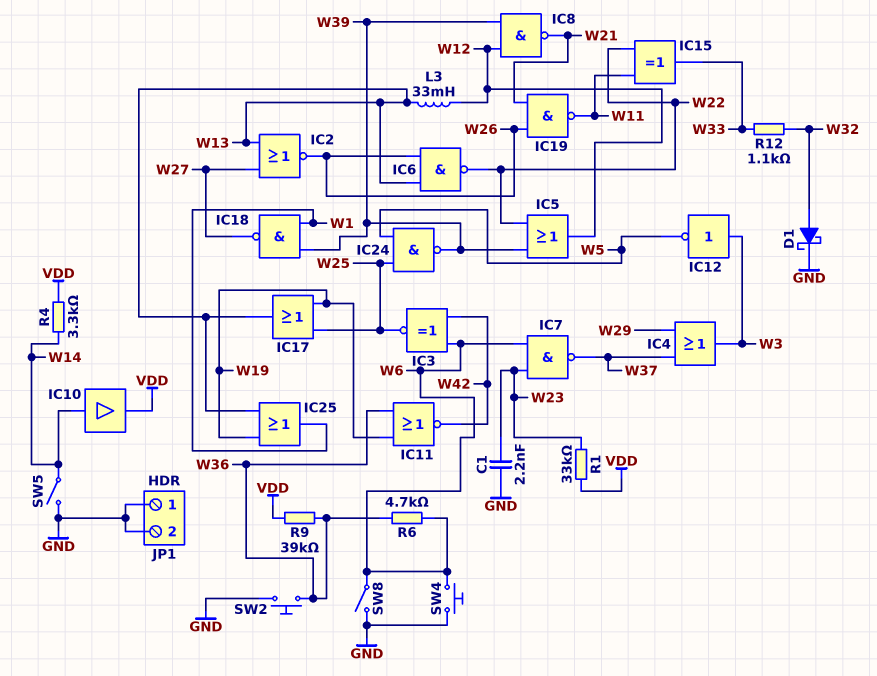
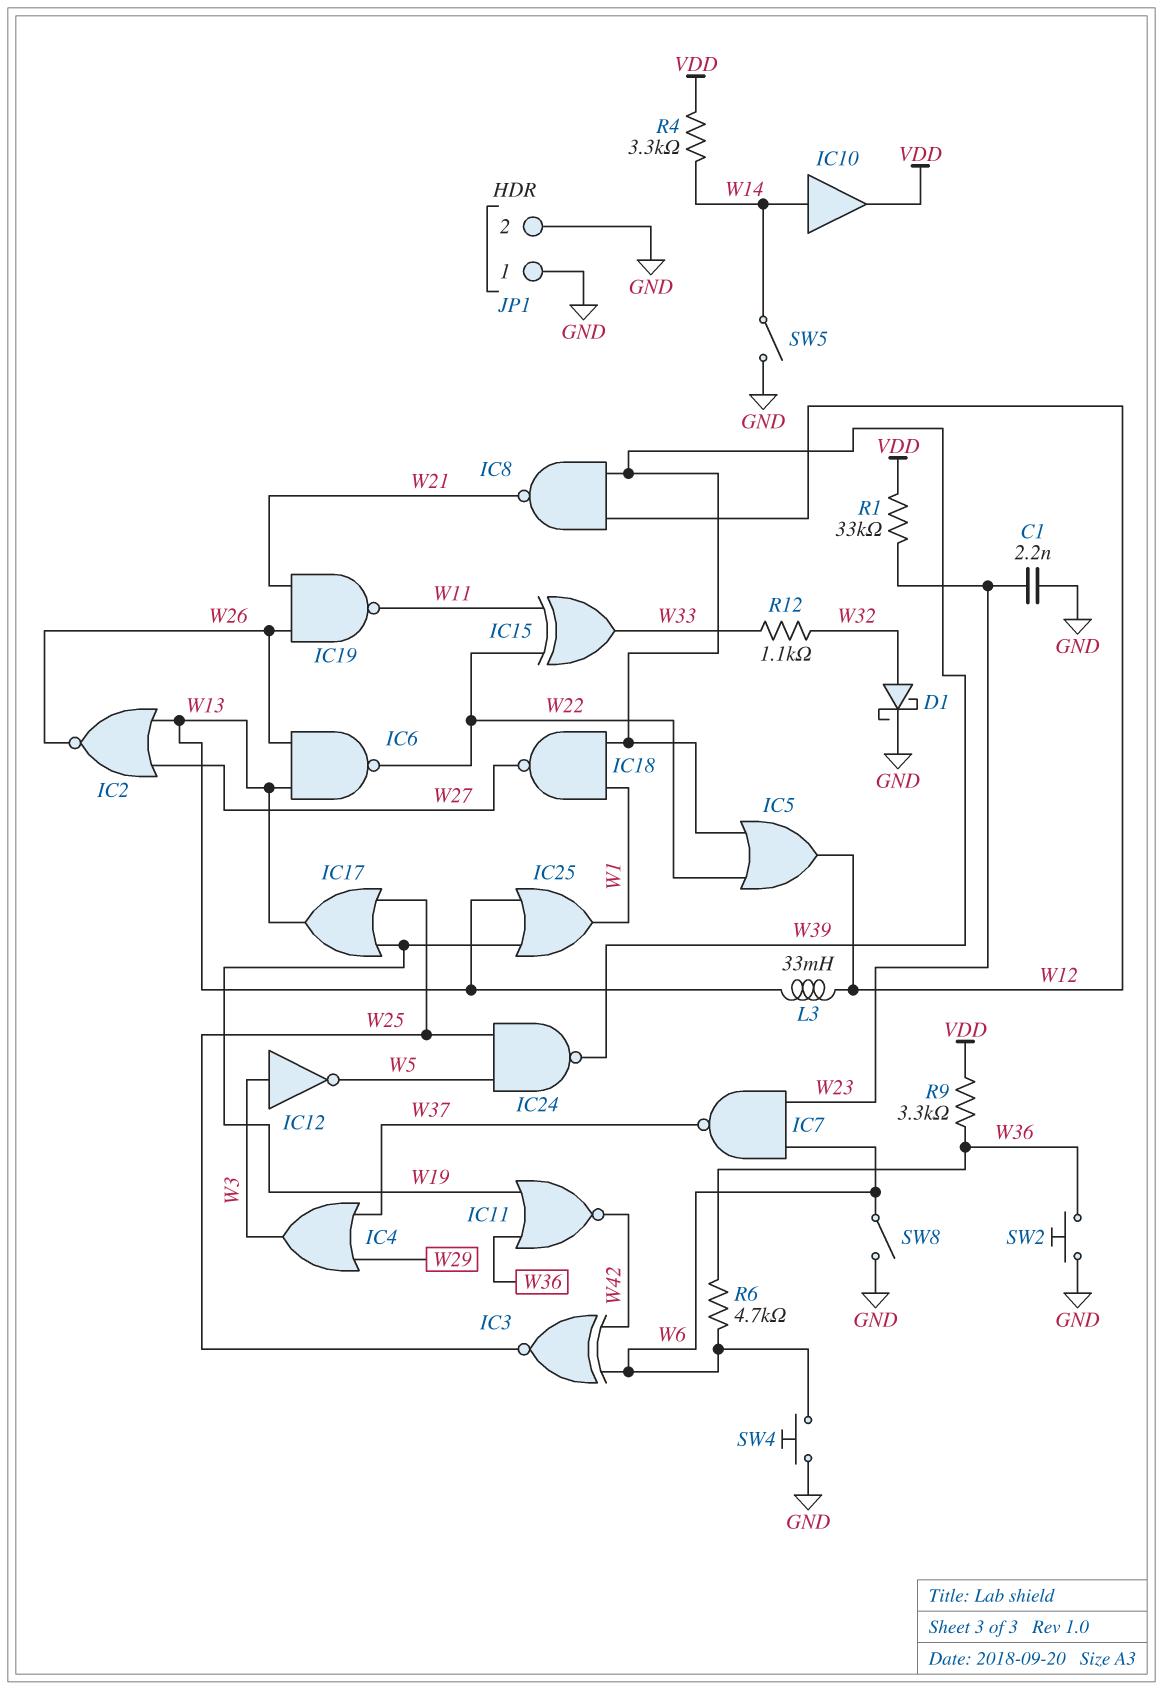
R9: 39k (VDD, W36) -> 3.3k (VDD, W36)

